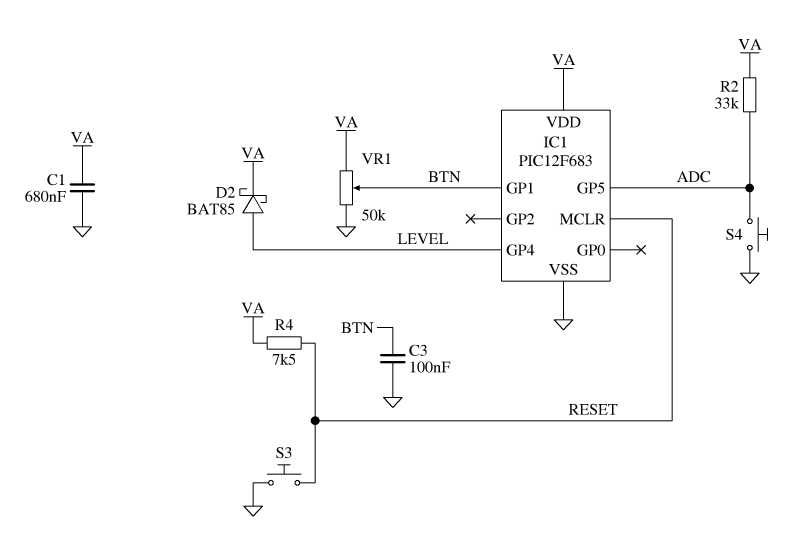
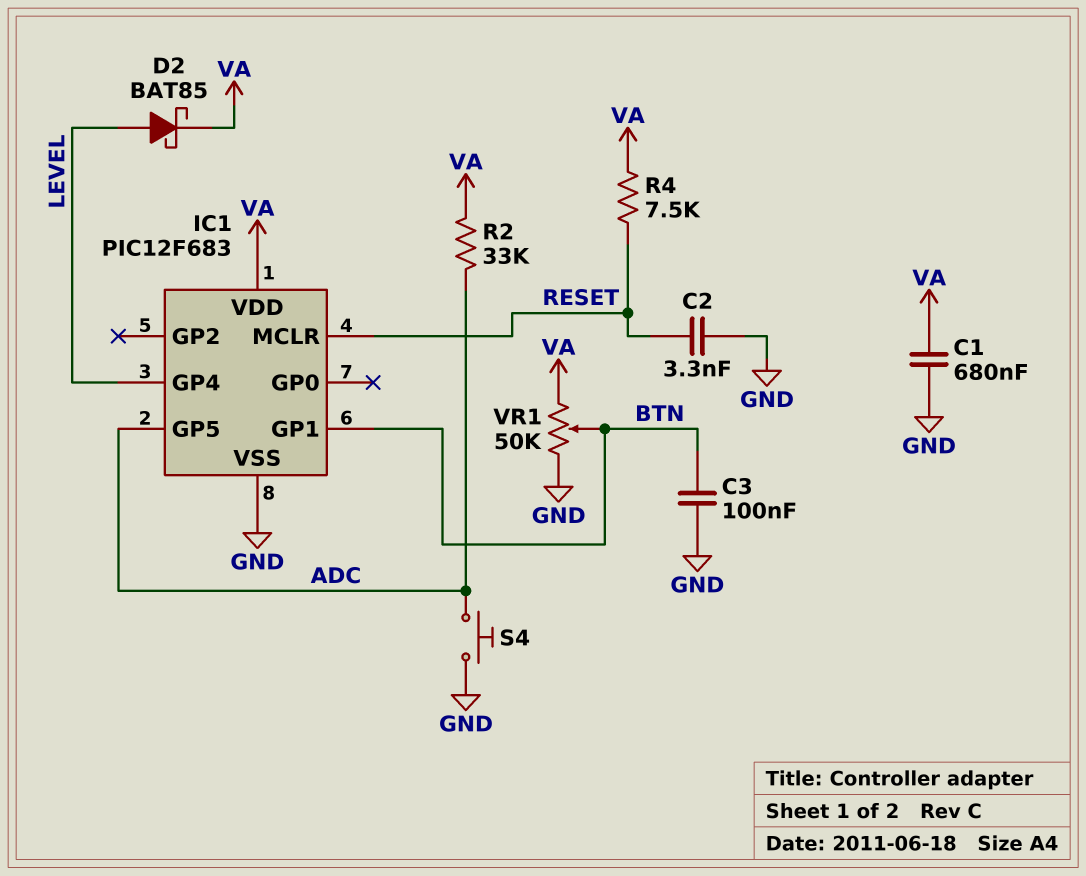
C2: none -> 3.3nF (GND, RESET)
S3: button (GND, RESET) -> none

